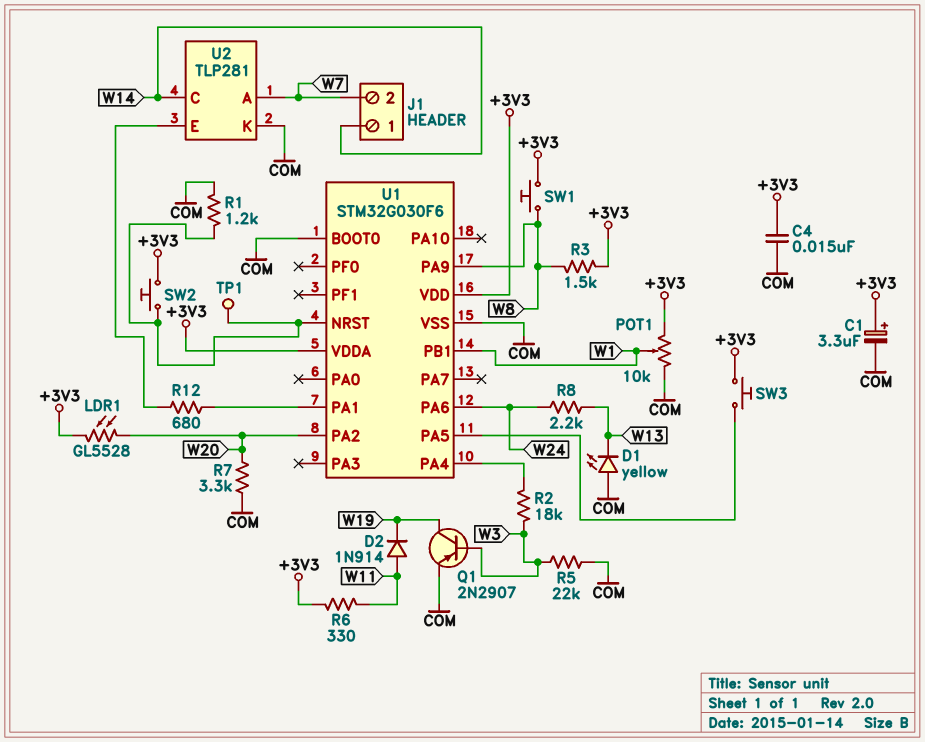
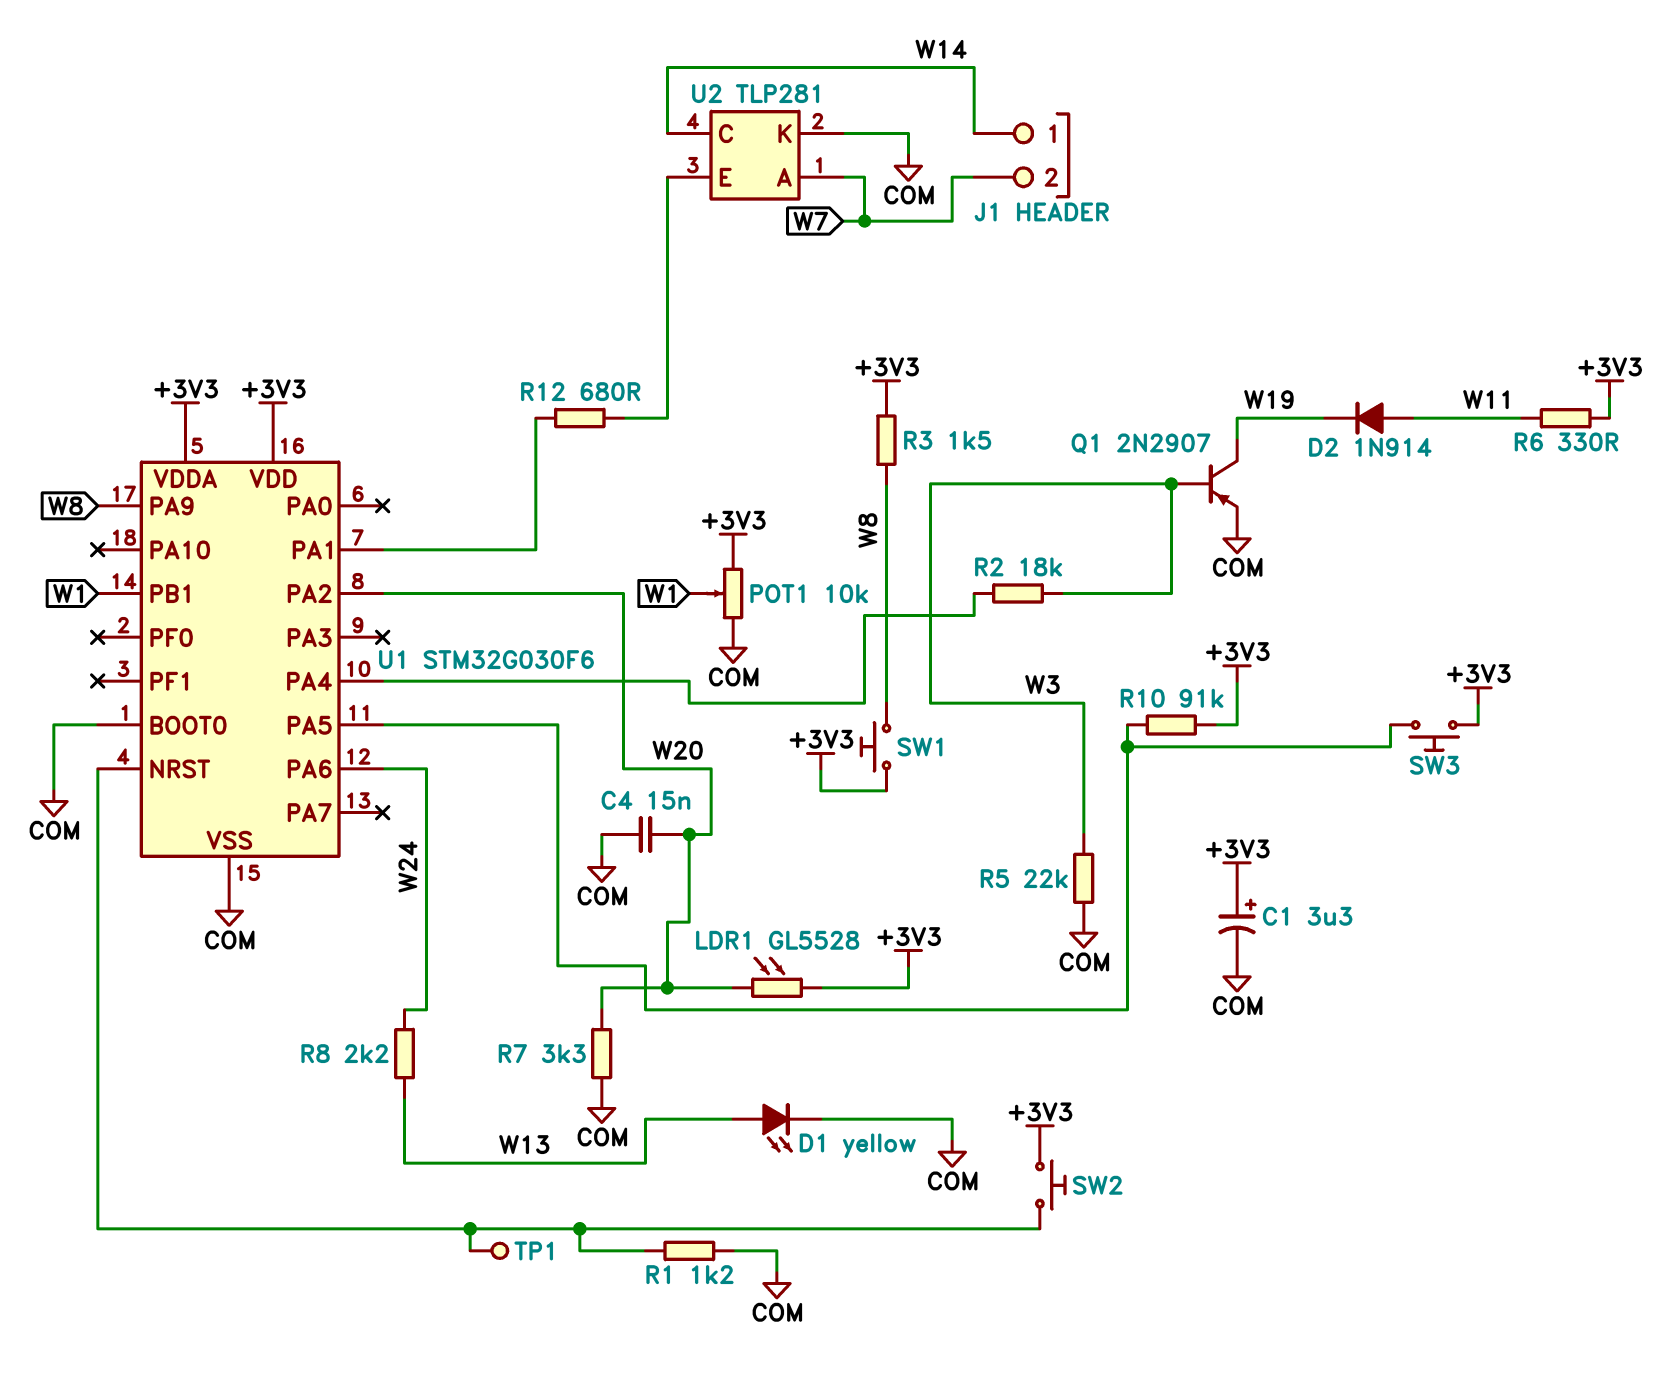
C4: 15nF (+3V3, COM) -> 15nF (COM, W20)
D1: LED yellow (A COM, K W13) -> LED yellow (A W13, K COM)
R10: none -> 91k (+3V3, U1/PA5)

